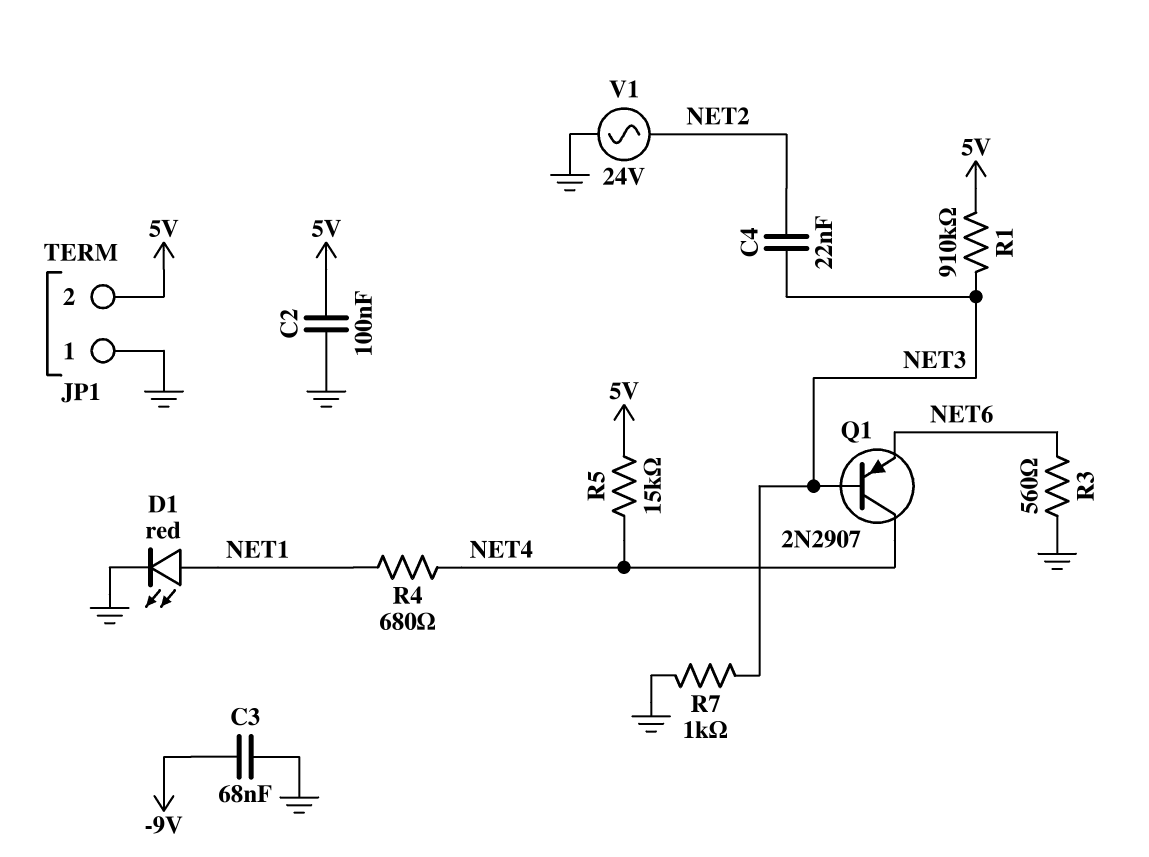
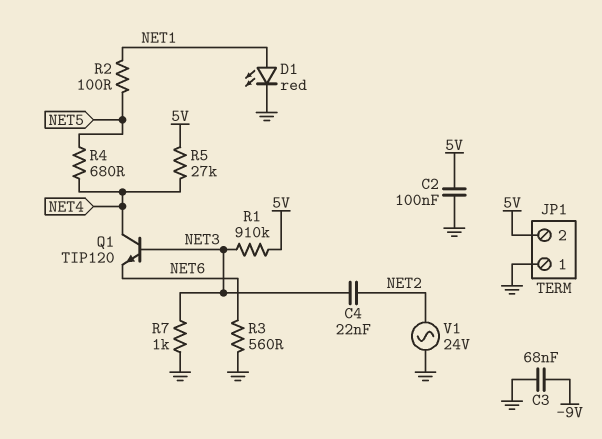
Q1: PNP 2N2907 (B NET3, C NET4, E NET6) -> NPN TIP120 (B NET3, C NET4, E NET6)
R2: none -> 100 (NET1, NET5)
R4: 680 (NET1, NET4) -> 680 (NET4, NET5)
R5: 15k (5V, NET4) -> 27k (5V, NET4)

